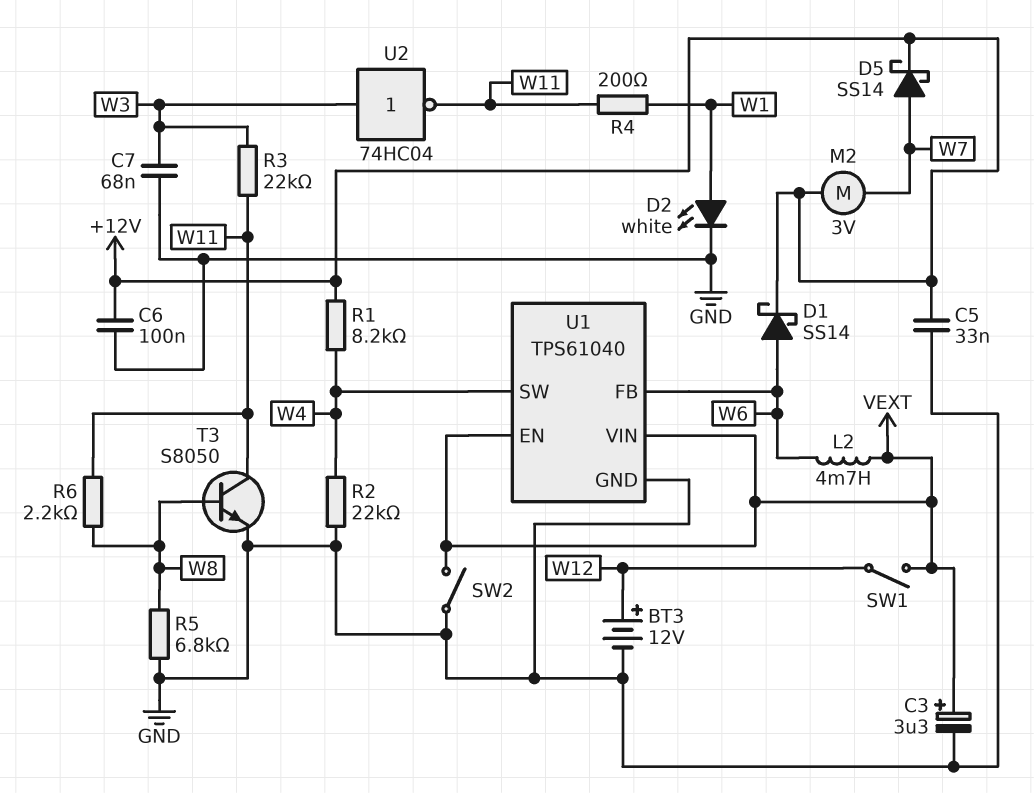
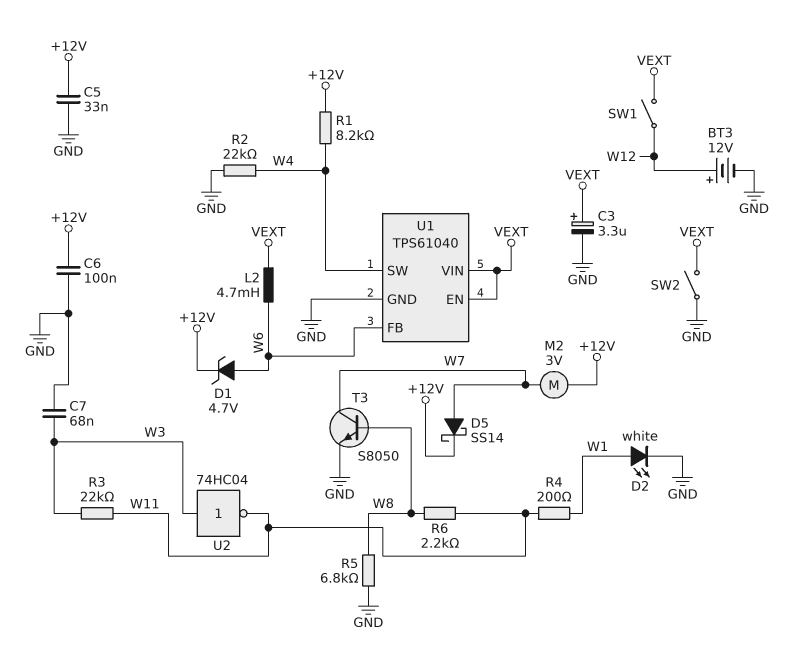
D1: schottky SS14 (A W6, K +12V) -> zener 4.7V (A W6, K +12V)
T3: NPN S8050 (B W8, C W11, E GND) -> NPN S8050 (B W8, C W7, E GND)

